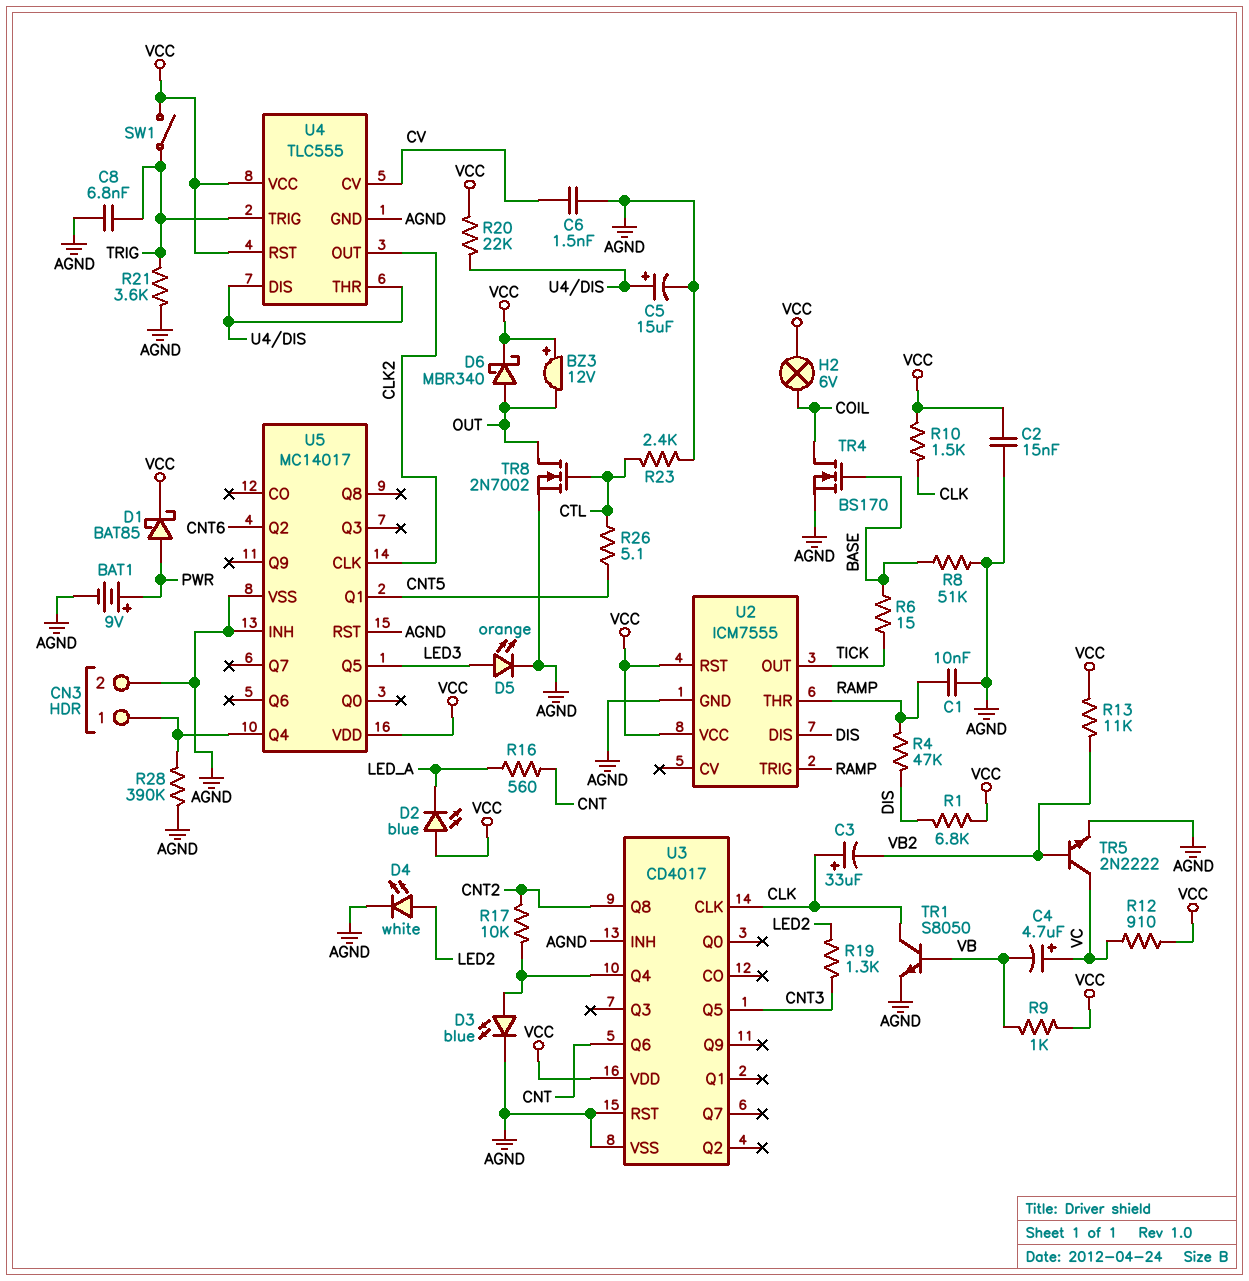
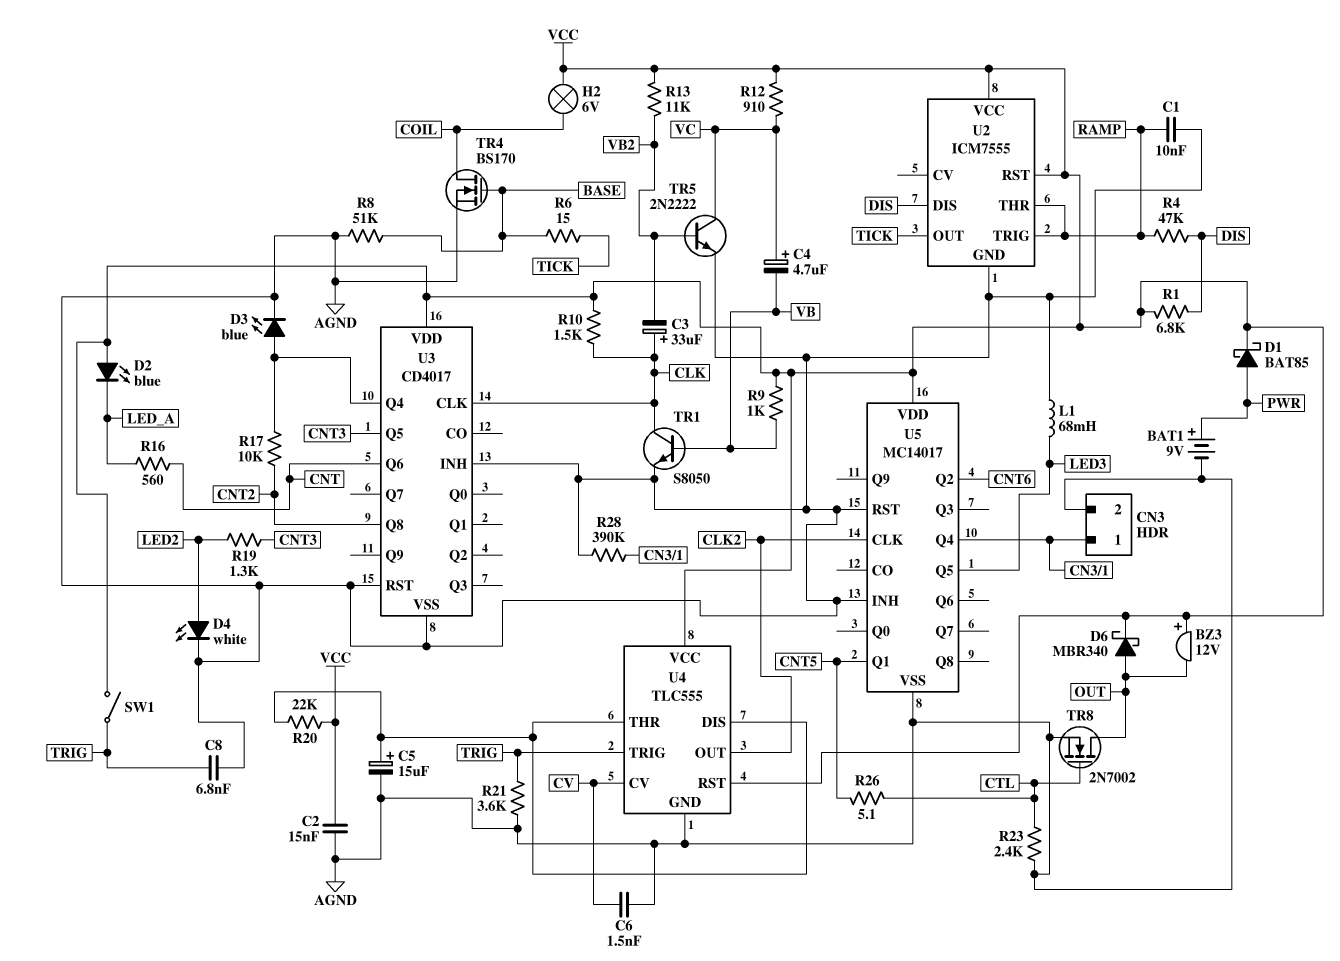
D5: LED orange (A LED3, K AGND) -> none
L1: none -> 68mH (AGND, LED3)

